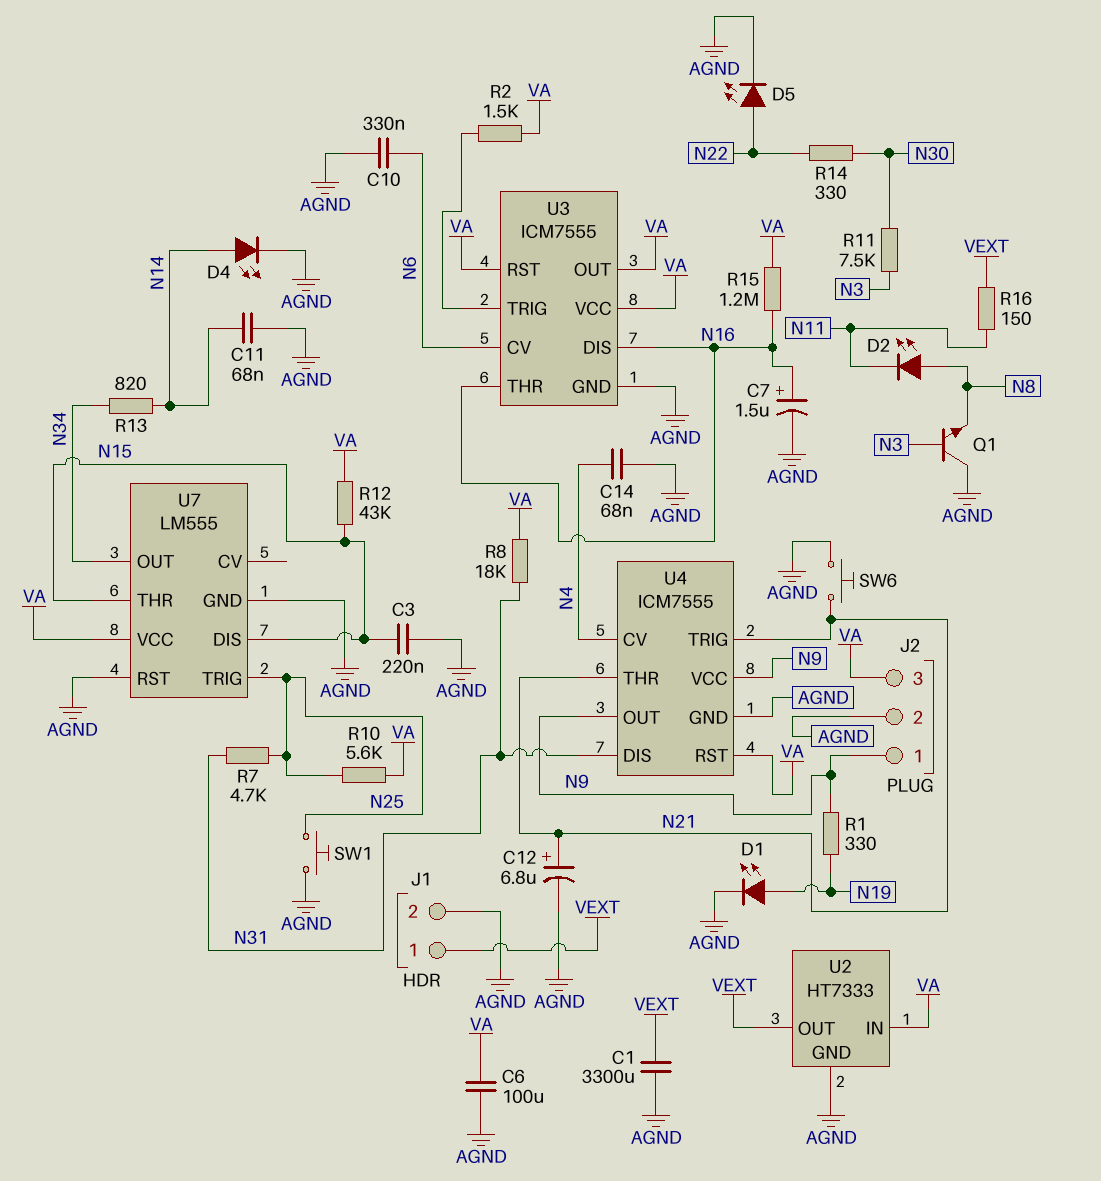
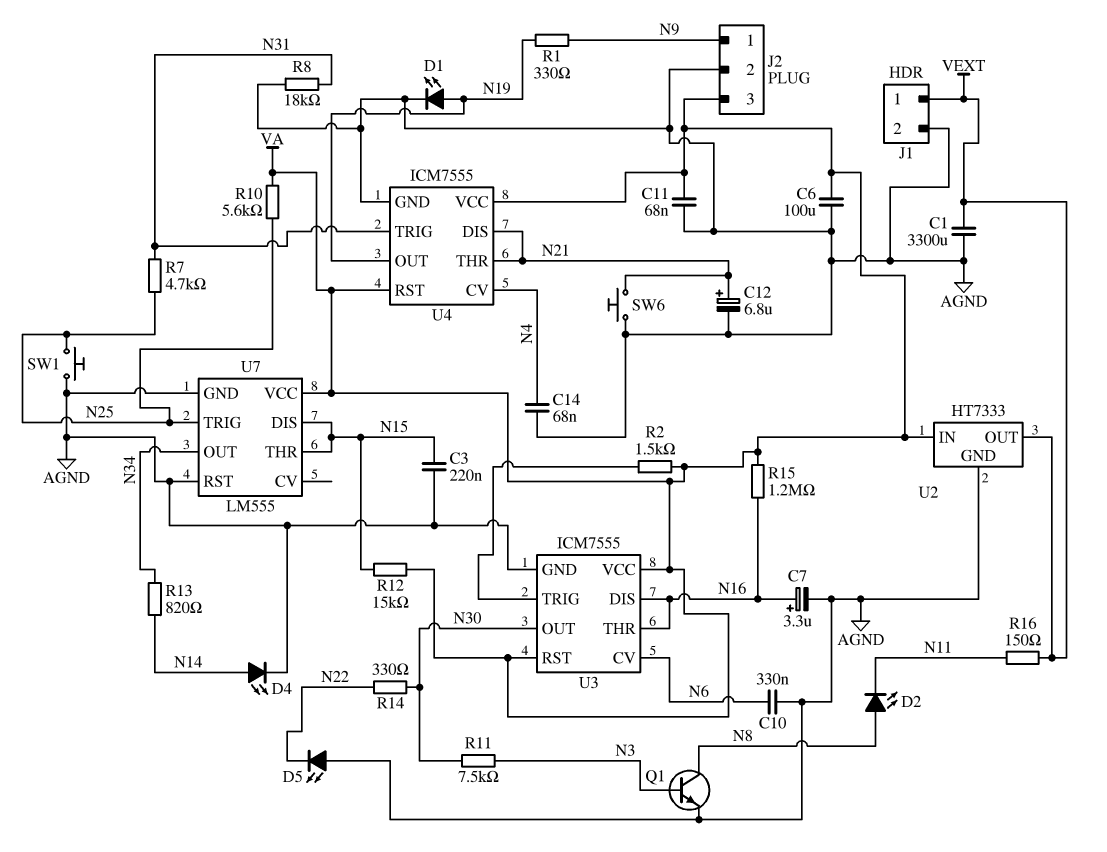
C7: 1.5uF (plus N16, minus AGND) -> 3.3uF (plus N16, minus AGND)
C11: 68nF (AGND, N14) -> 68nF (AGND, VA)
D5: LED (A N22, K AGND) -> LED (A AGND, K N22)
Q1: NPN (B N3, C AGND, E N8) -> NPN (B N3, C N8, E AGND)
R8: 18k (N31, VA) -> 18k (AGND, N31)
R12: 43k (N15, VA) -> 15k (N15, VA)
U3 pin OUT: VA -> N30
U4 pin DIS: N31 -> N21
U4 pin OUT: N9 -> N19
U4 pin TRIG: N21 -> N31
U4 pin VCC: N9 -> VA

